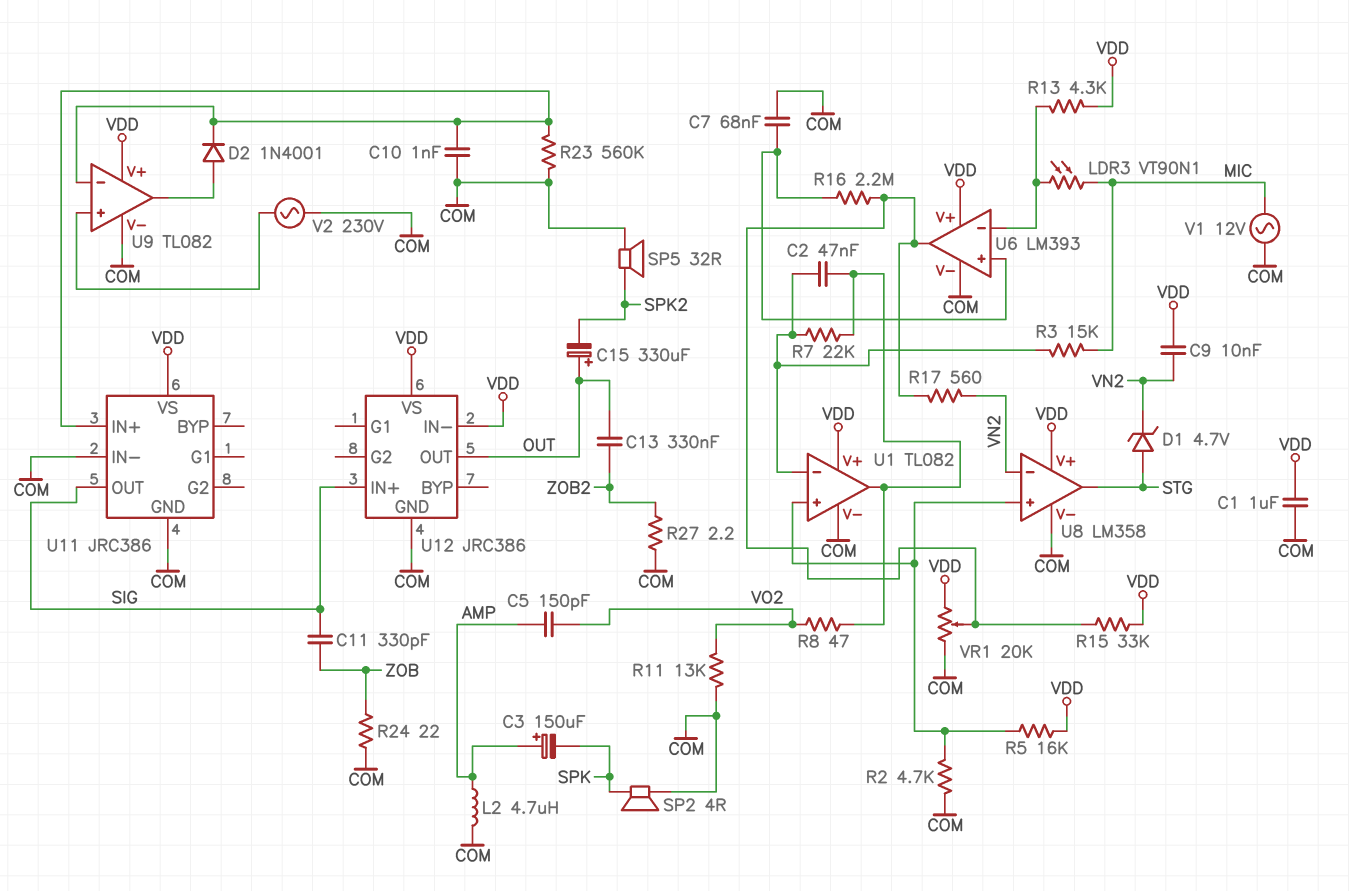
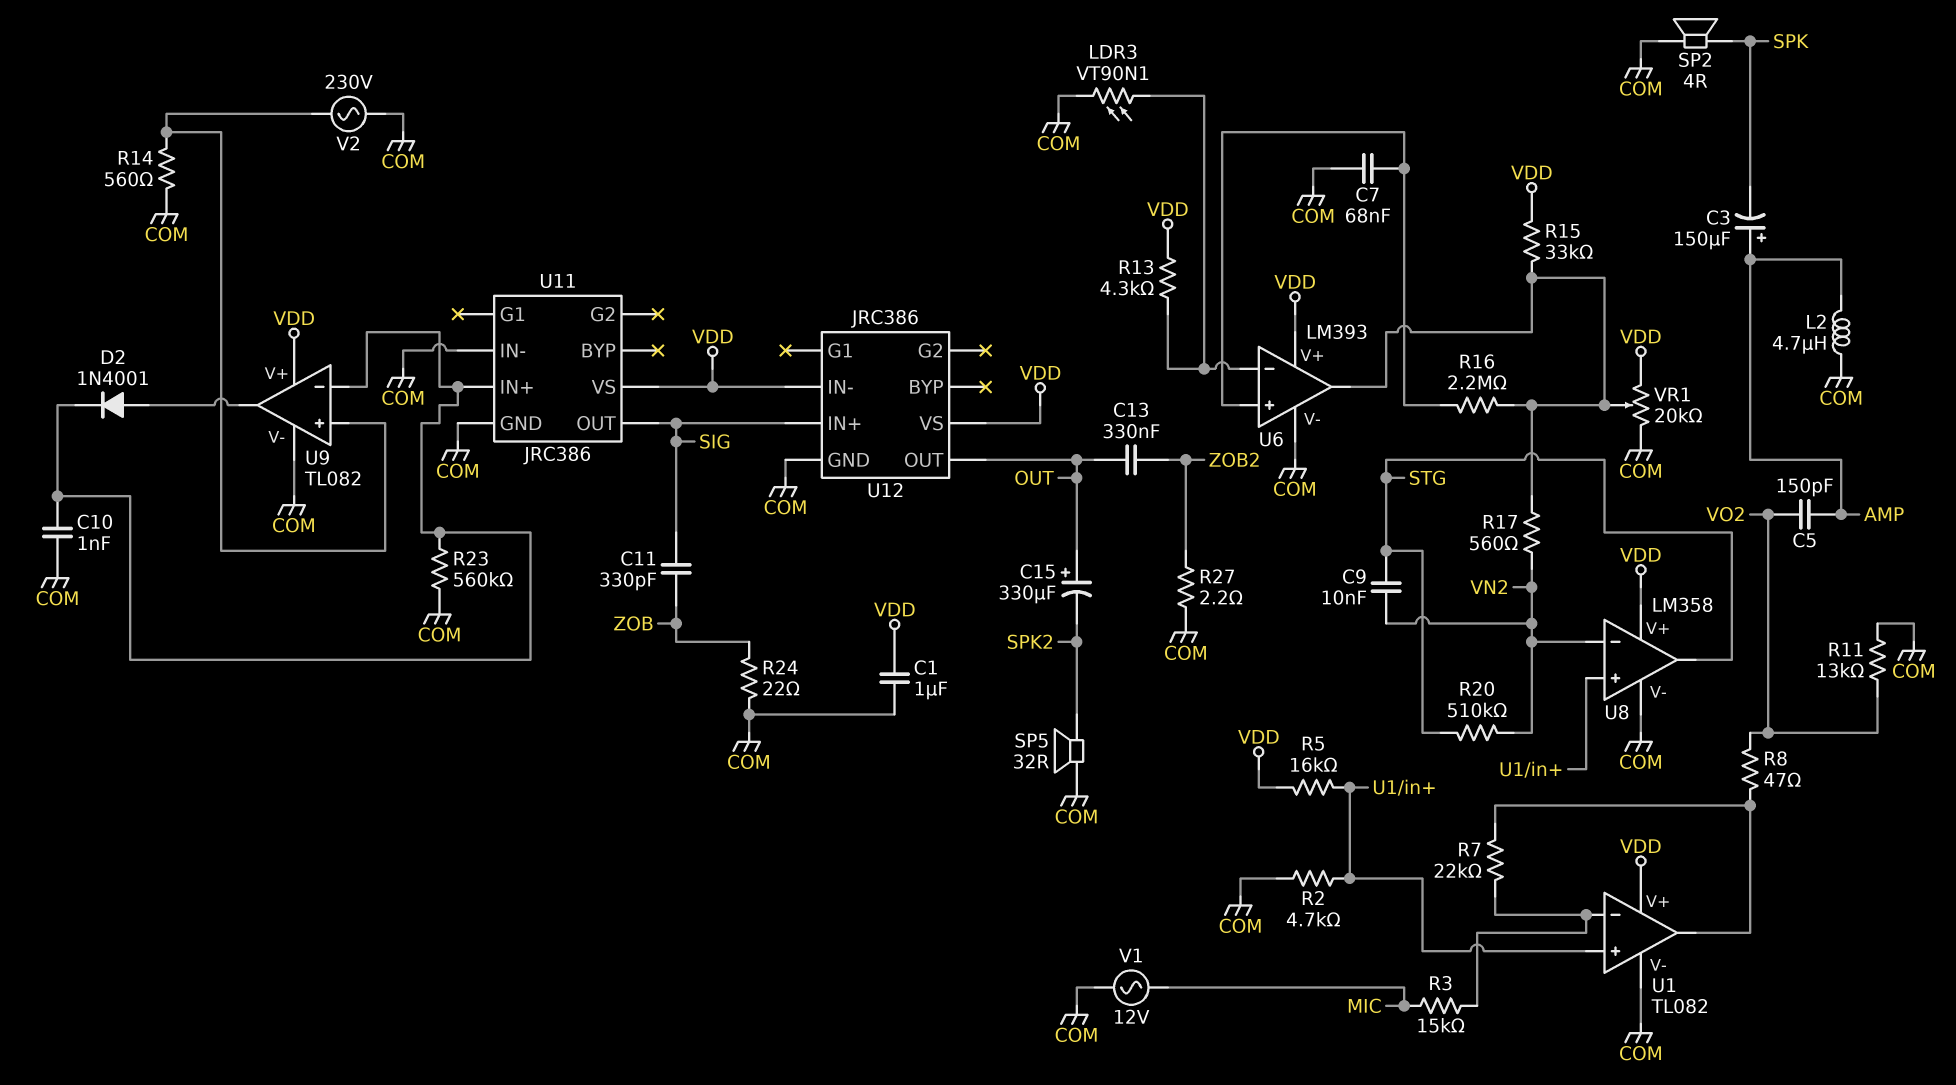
C2: 47nF (U1/in-, U1/out) -> none
C9: 10nF (VDD, VN2) -> 10nF (STG, VN2)
D1: zener 4.7V (A STG, K VN2) -> none
LDR3: VT90N1 (MIC, U6/in-) -> VT90N1 (COM, U6/in-)
R14: none -> 560 (COM, U9/in+)
R20: none -> 510k (STG, VN2)

